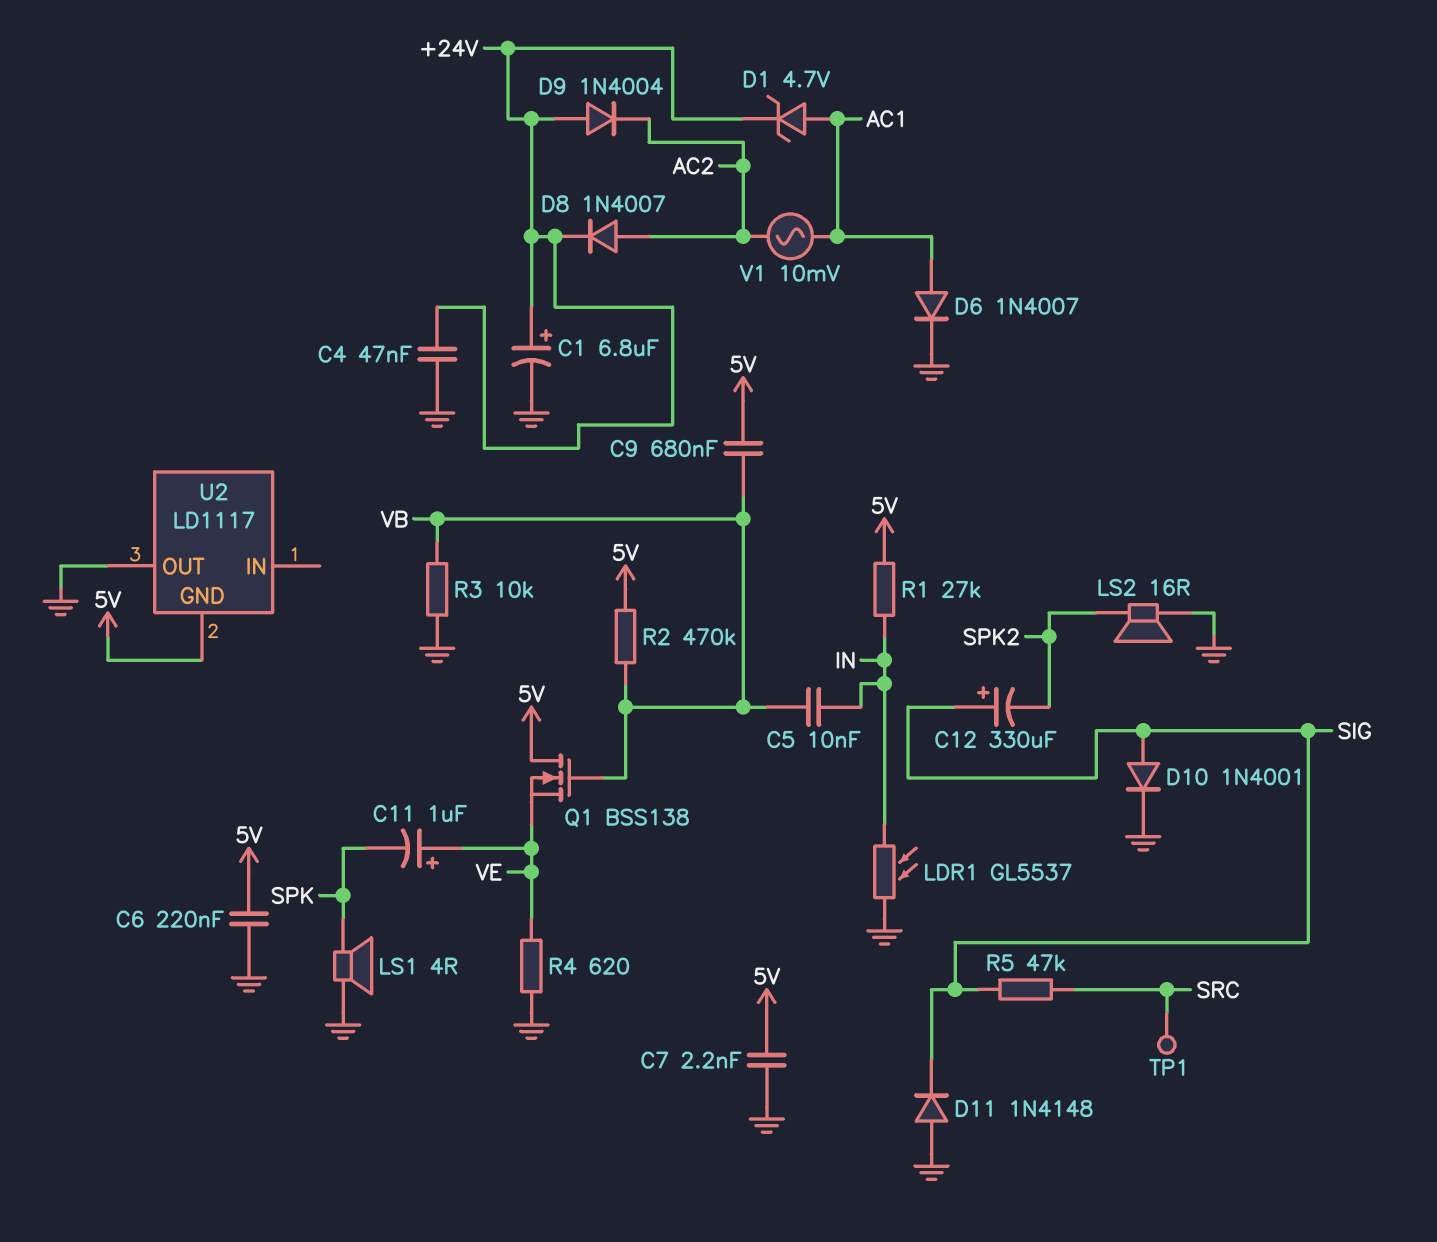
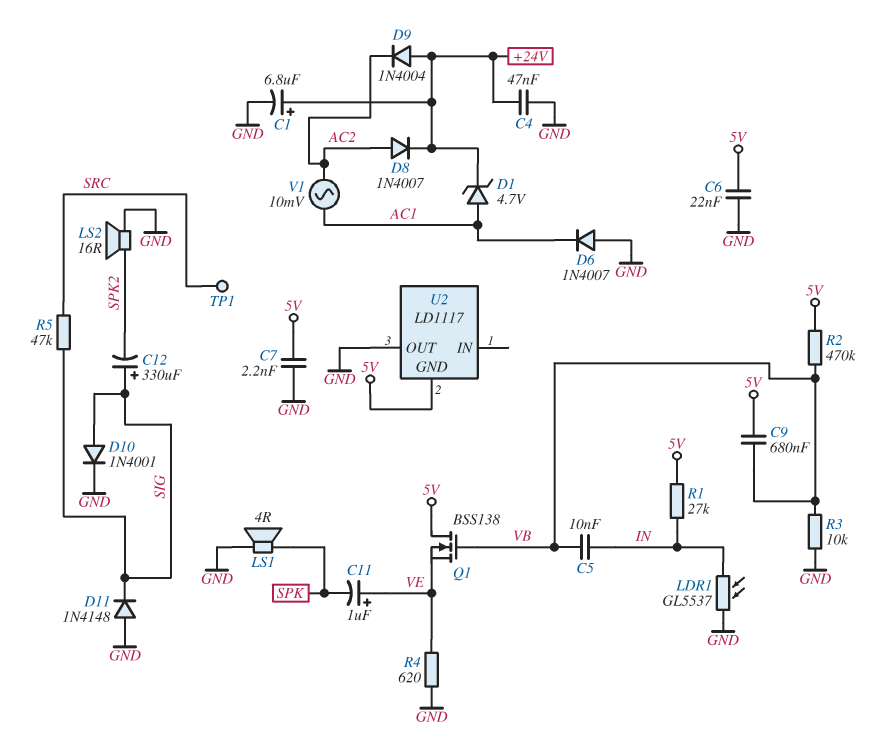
C6: 220nF (5V, GND) -> 22nF (5V, GND)
D6: diode 1N4007 (A AC1, K GND) -> diode 1N4007 (A GND, K AC1)

